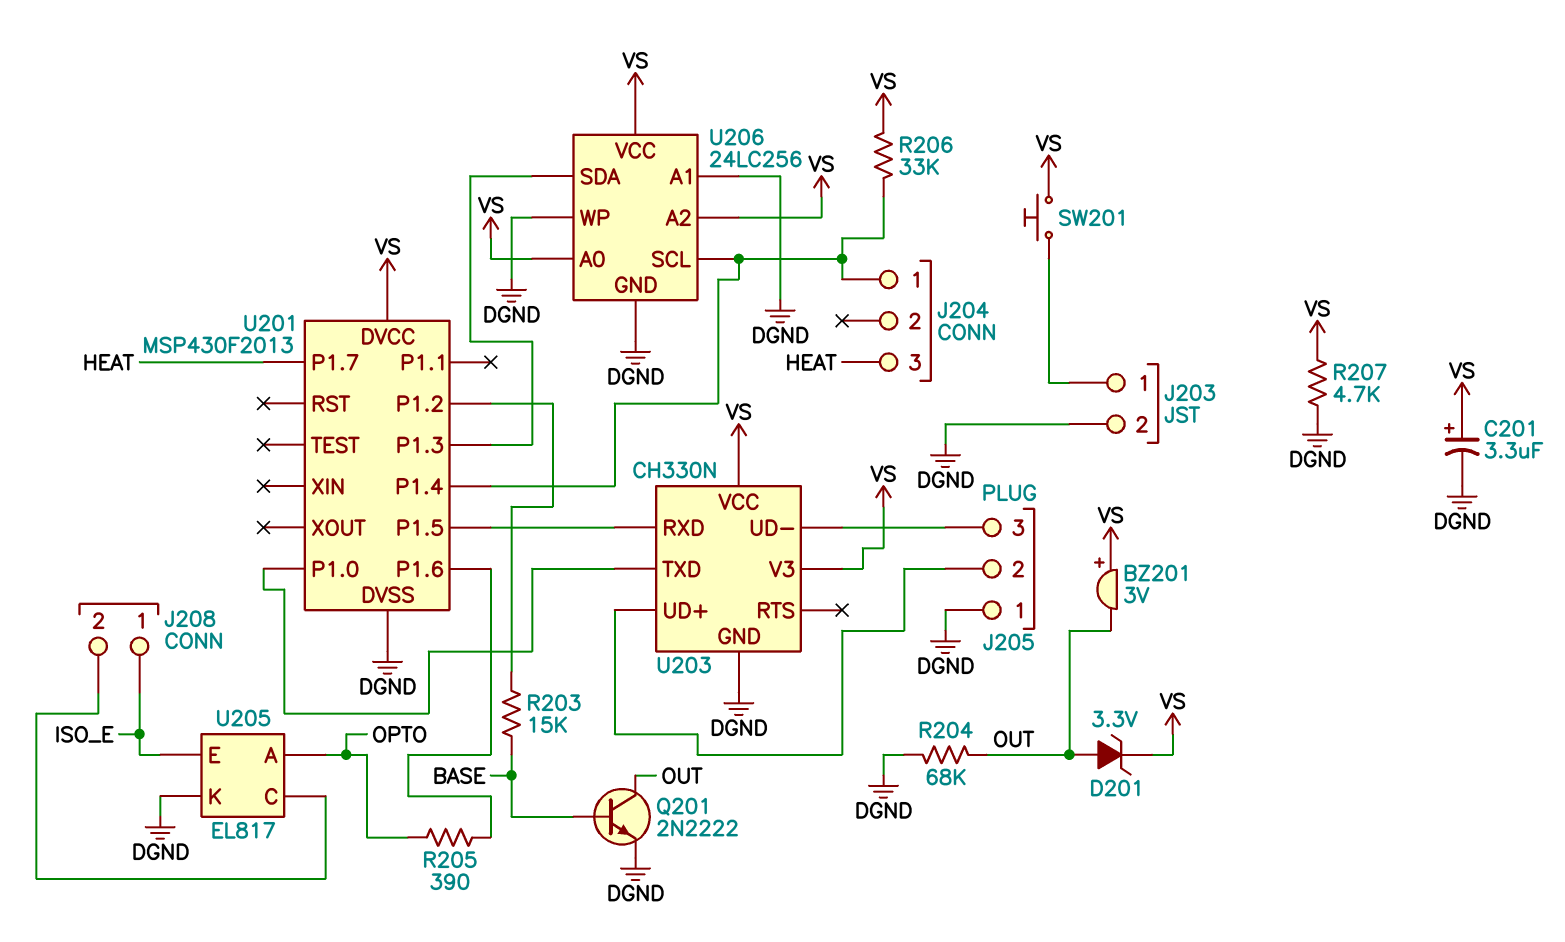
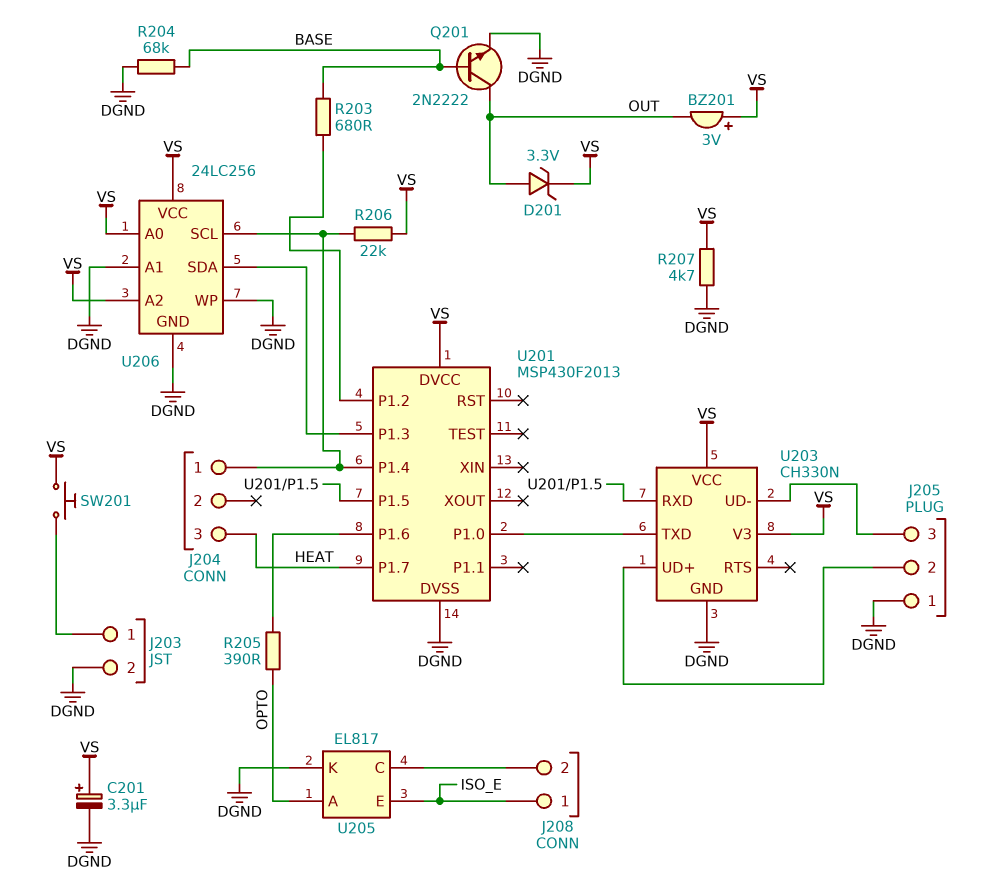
R203: 15k (BASE, U201/P1.2) -> 680 (BASE, U201/P1.2)
R204: 68k (DGND, OUT) -> 68k (BASE, DGND)
R206: 33k (J204/1, VS) -> 22k (J204/1, VS)

